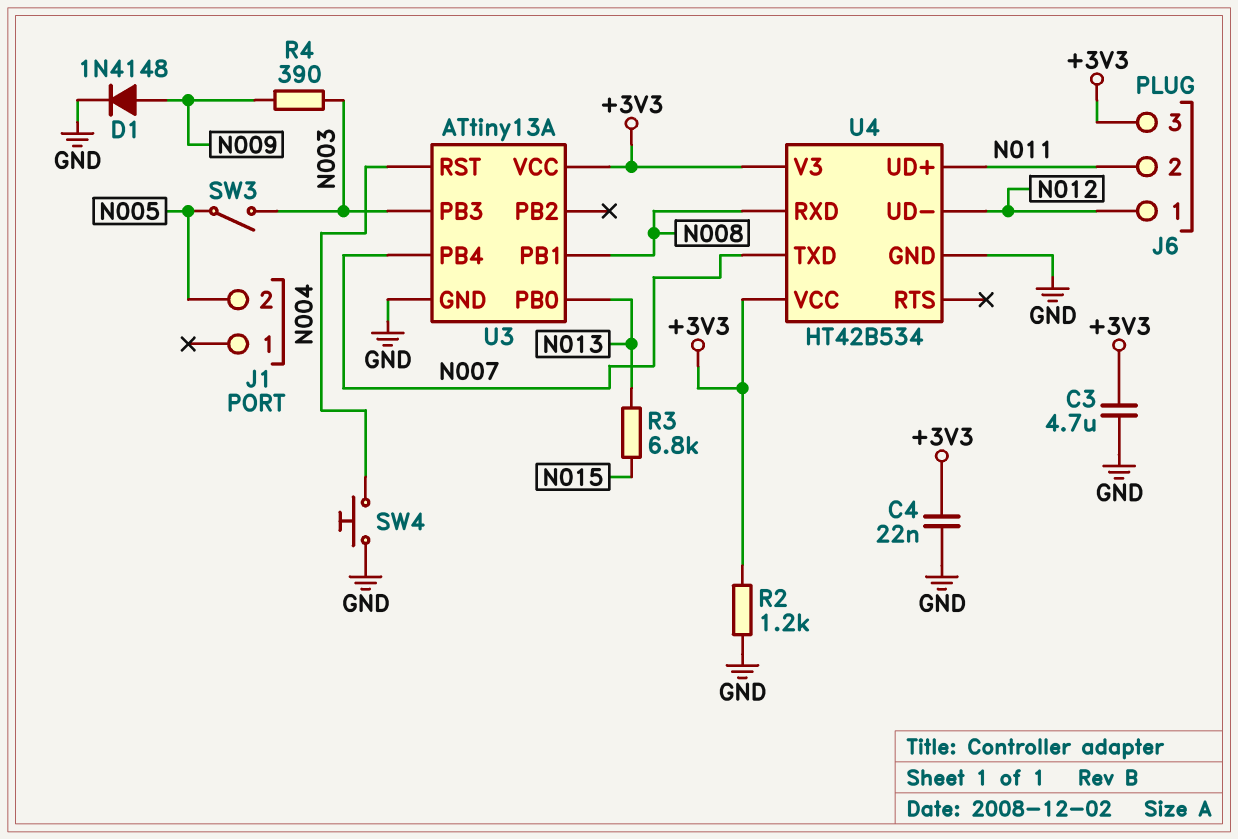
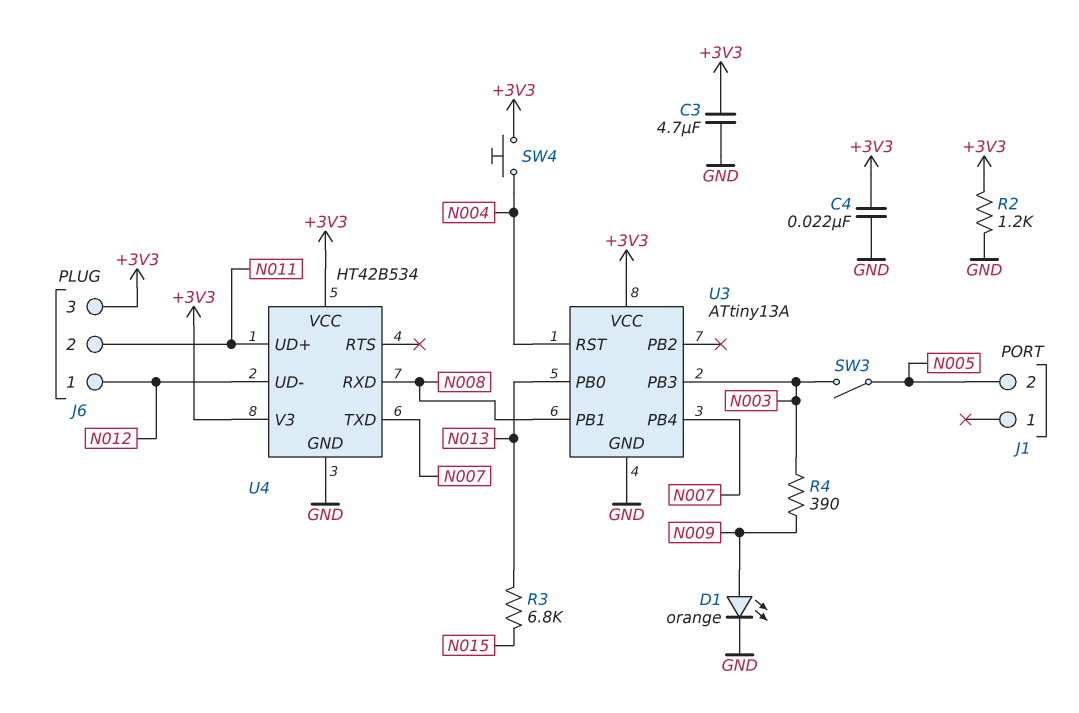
D1: diode 1N4148 (A N009, K GND) -> LED orange (A N009, K GND)
SW4: button (GND, N004) -> button (+3V3, N004)

